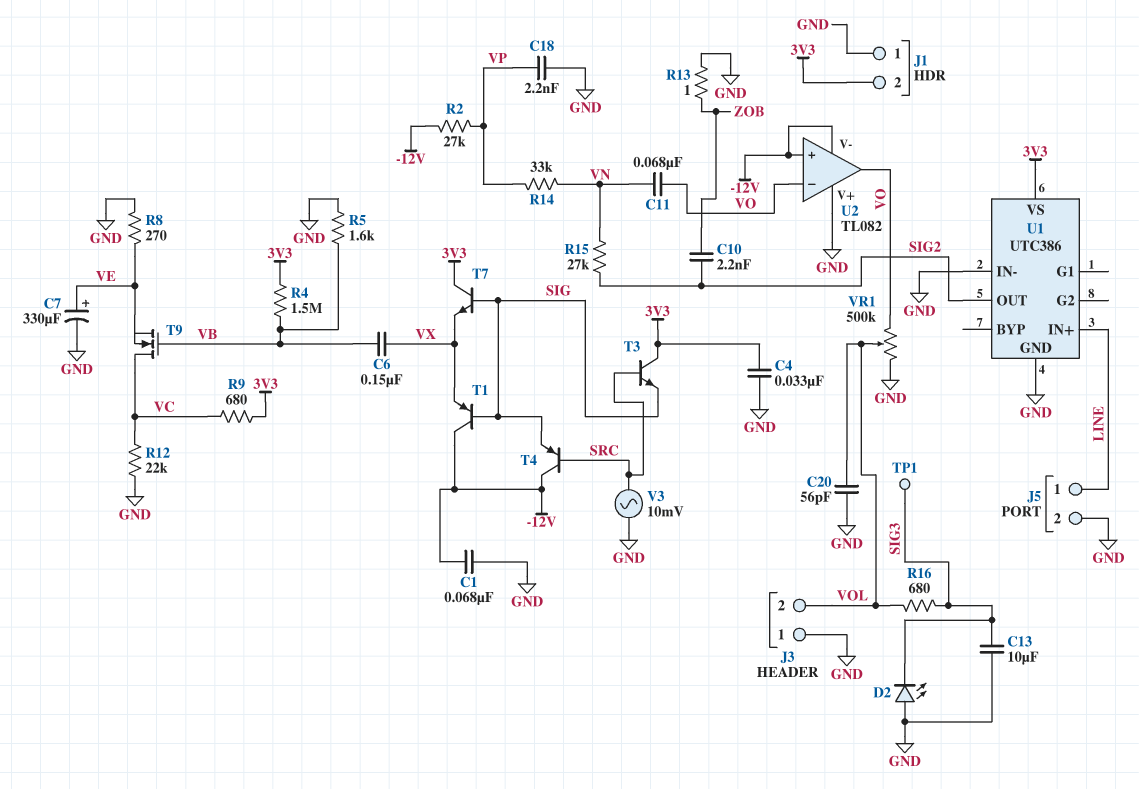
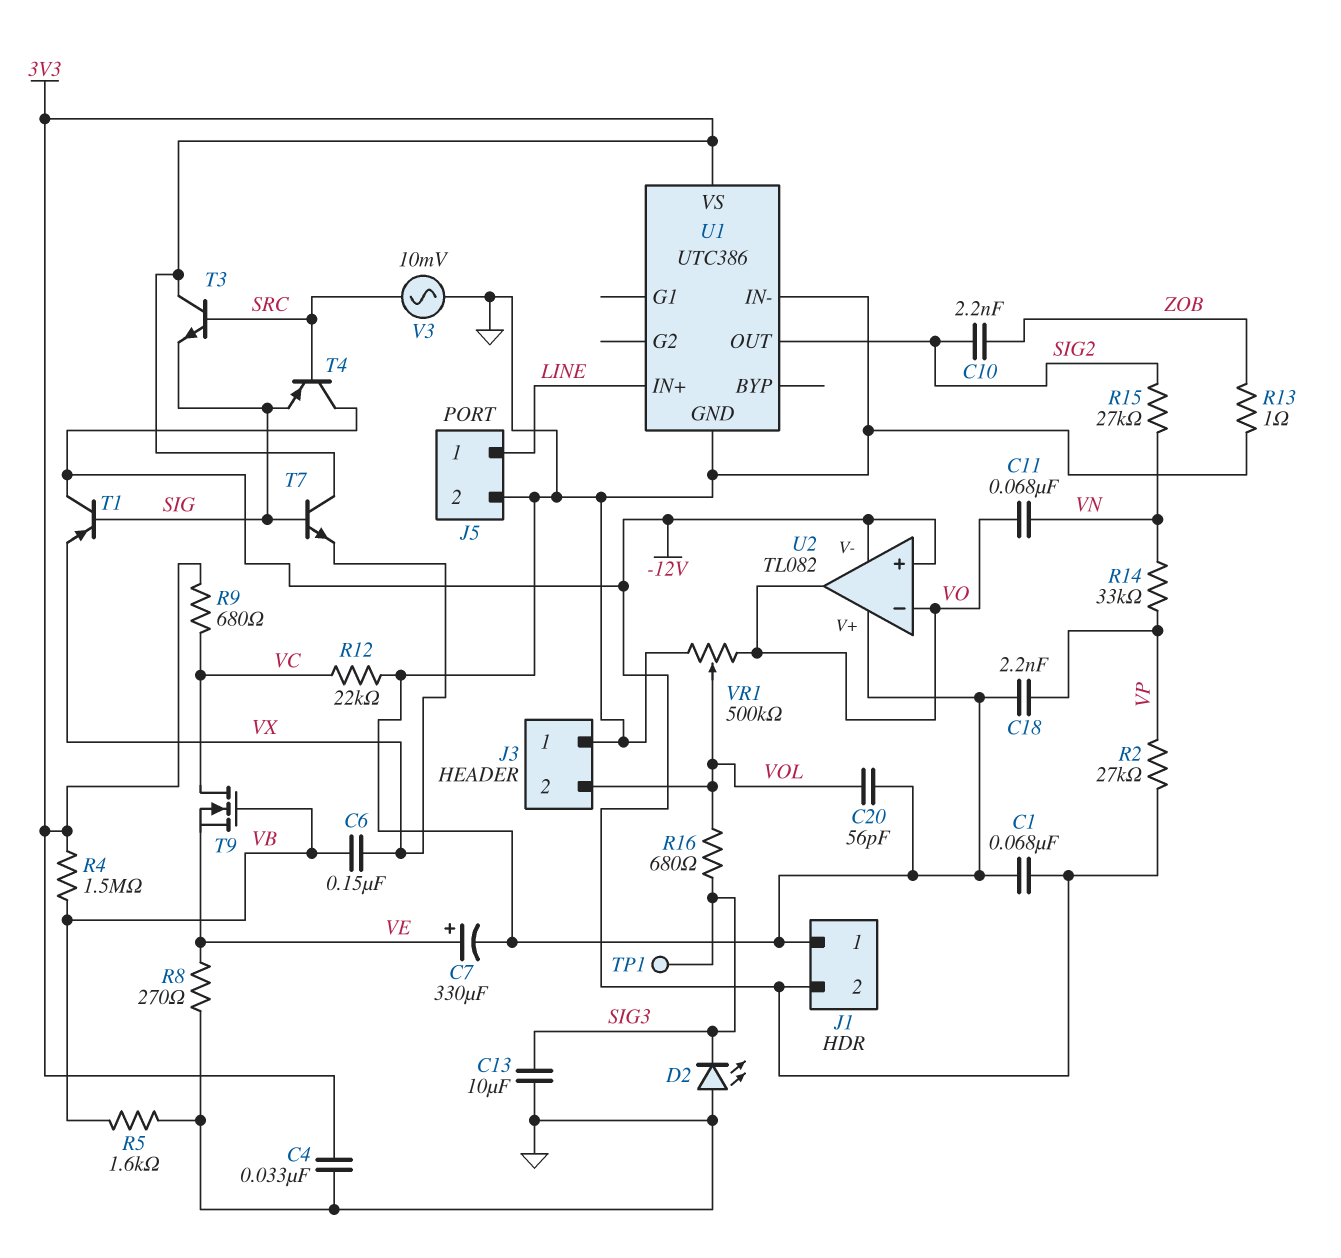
J1 pin 2: 3V3 -> -12V

